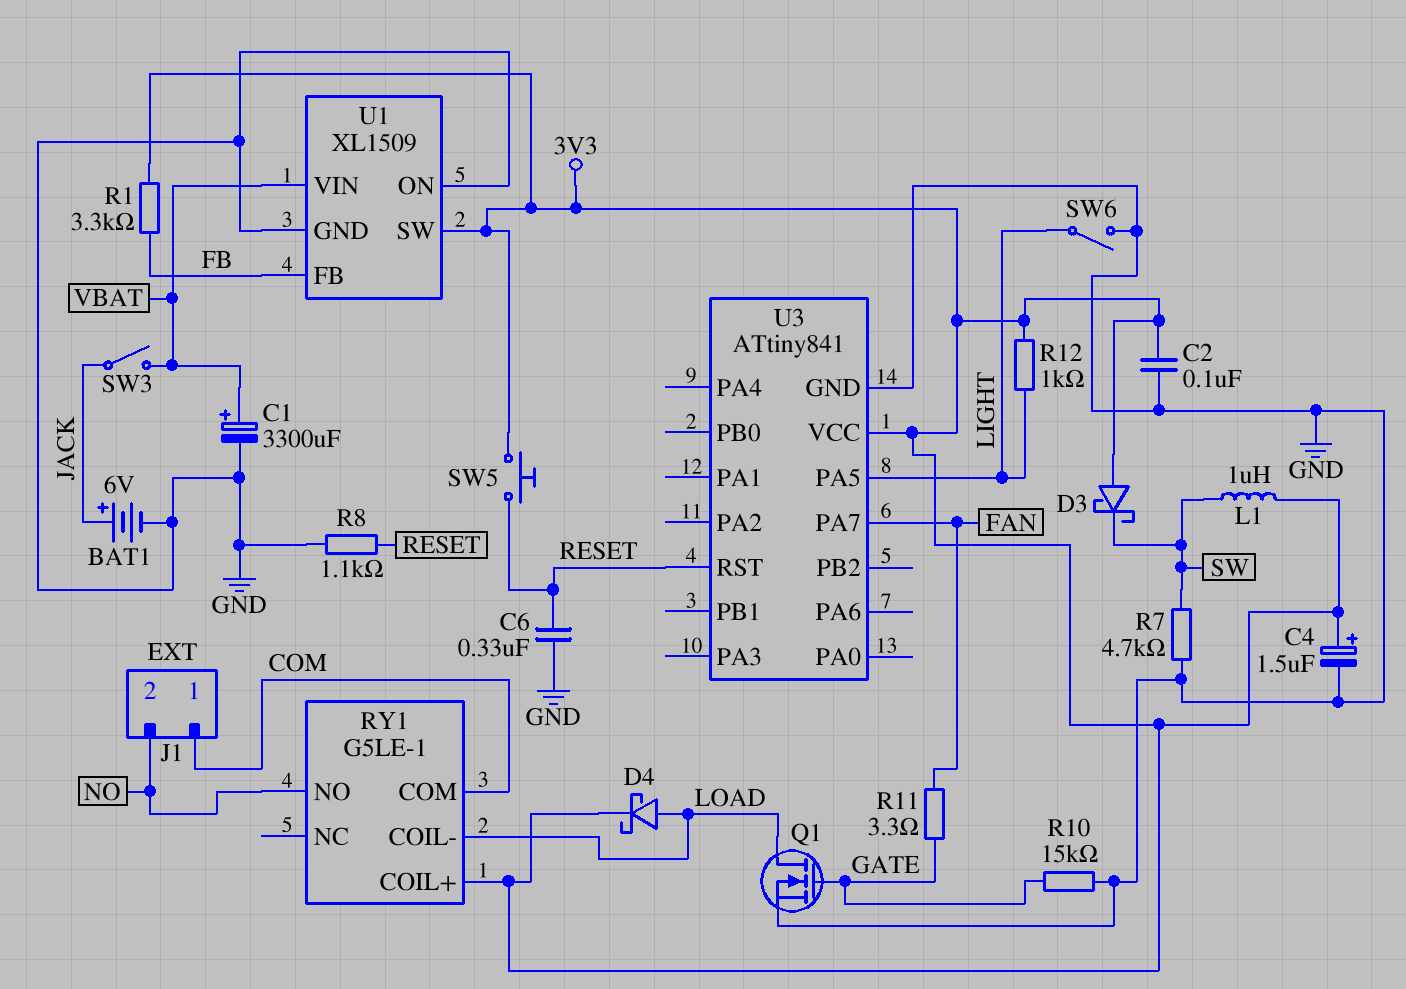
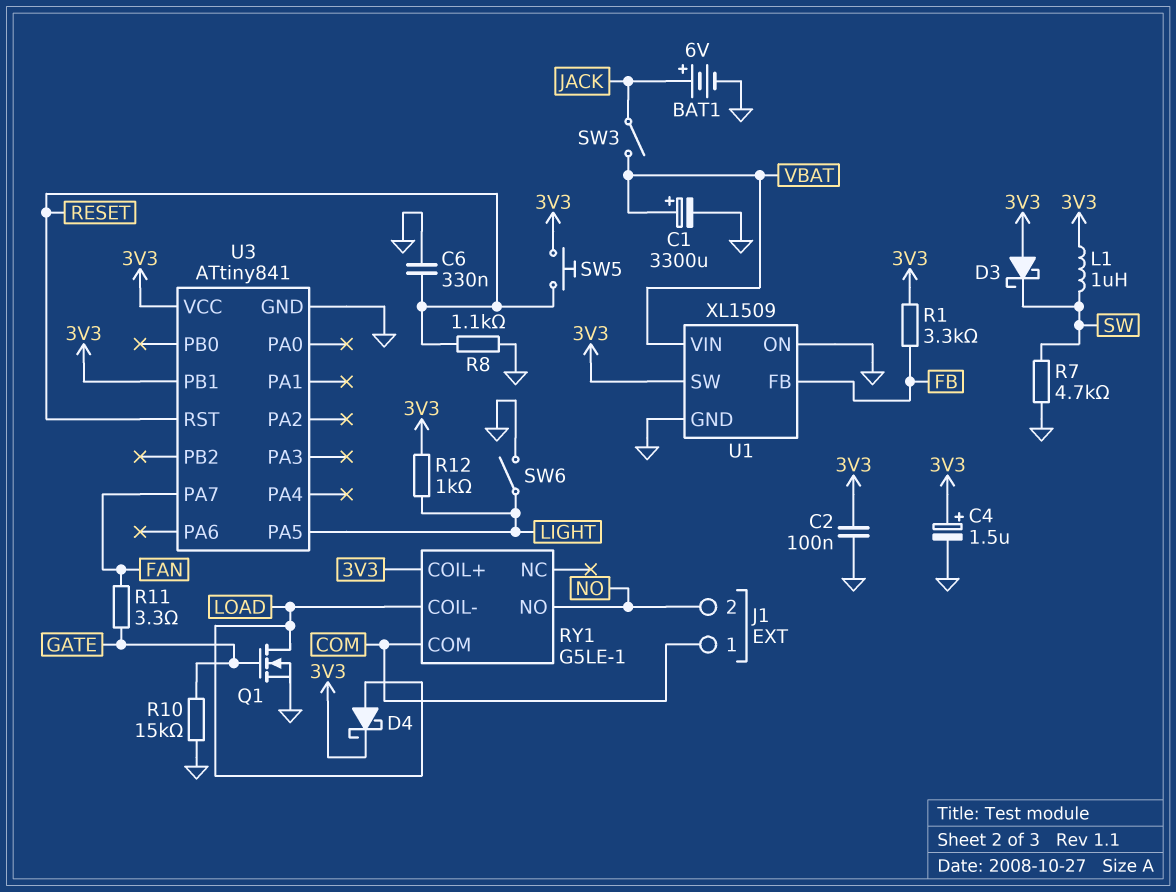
U3 pin PB1: none -> 3V3

